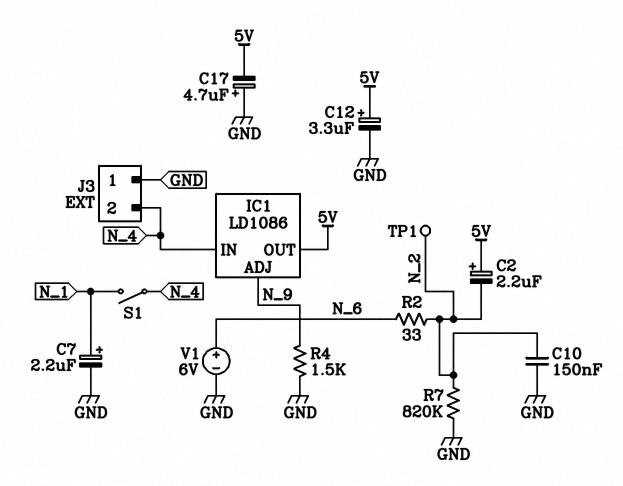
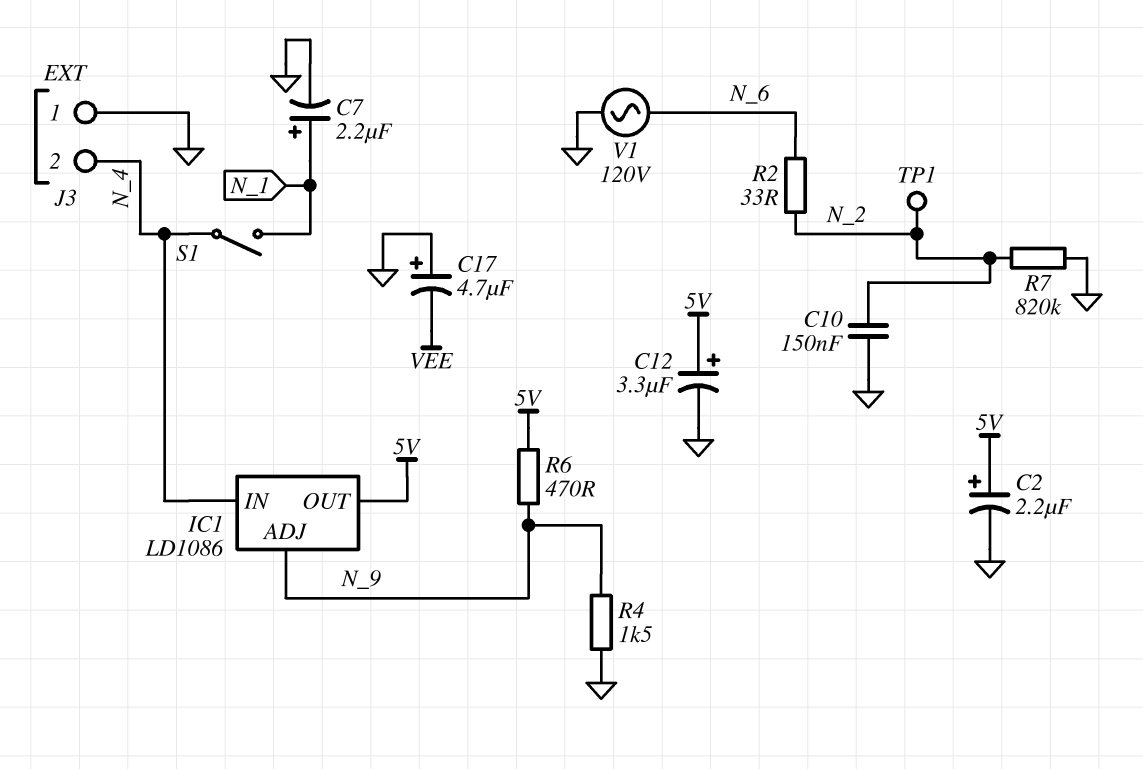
C2: 2.2uF (plus 5V, minus N_2) -> 2.2uF (plus 5V, minus GND)
C17: 4.7uF (plus GND, minus 5V) -> 4.7uF (plus GND, minus VEE)
R6: none -> 470 (5V, N_9)
V1: 6V (plus N_6, minus GND) -> AC 120V (GND, N_6)

